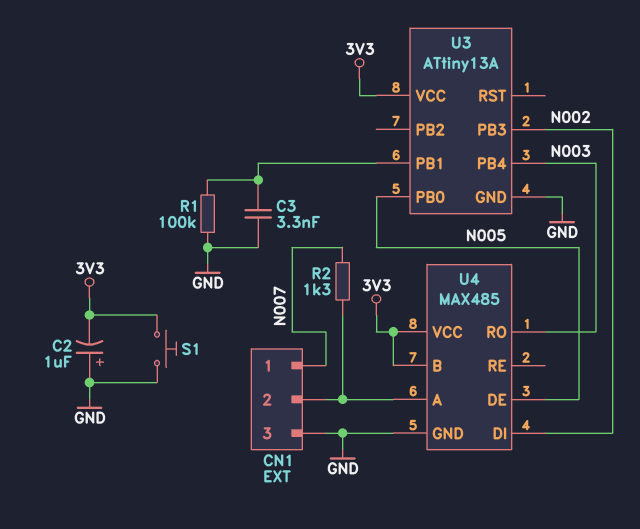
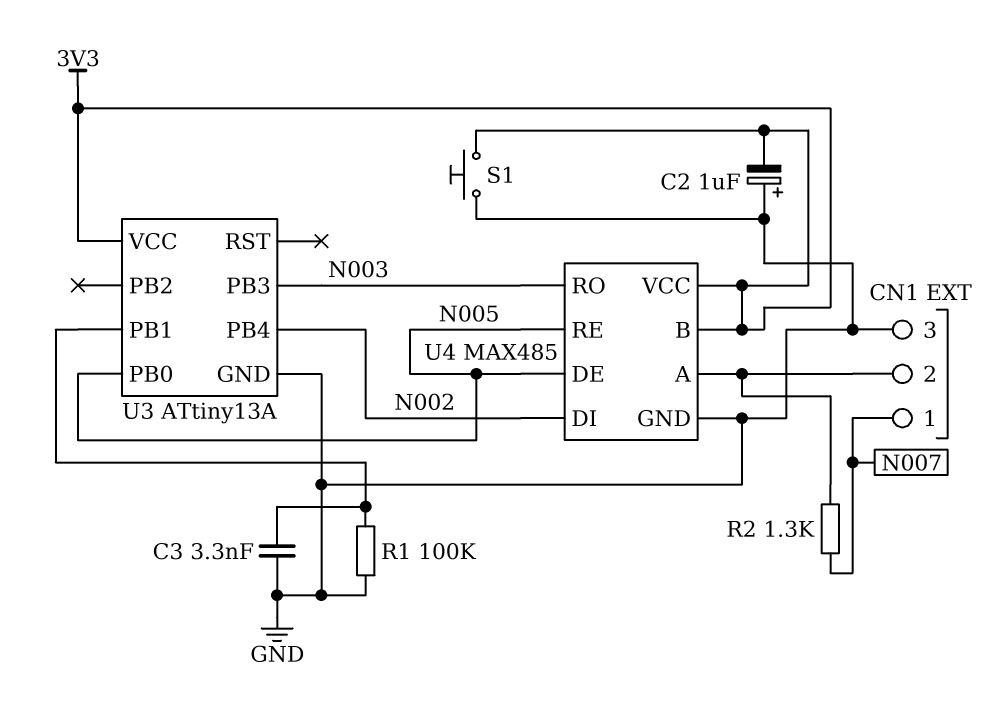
U3 pin PB3: N002 -> N003
U3 pin PB4: N003 -> N002
U4 pin RE: none -> N005

